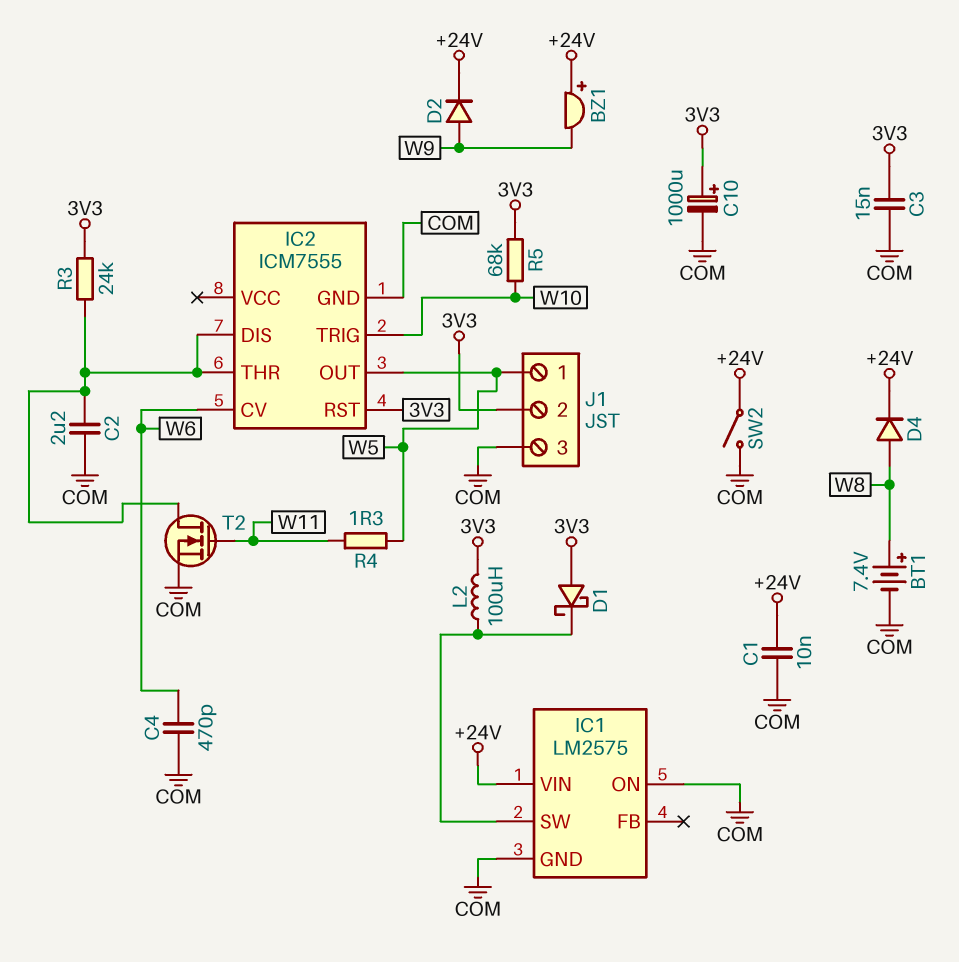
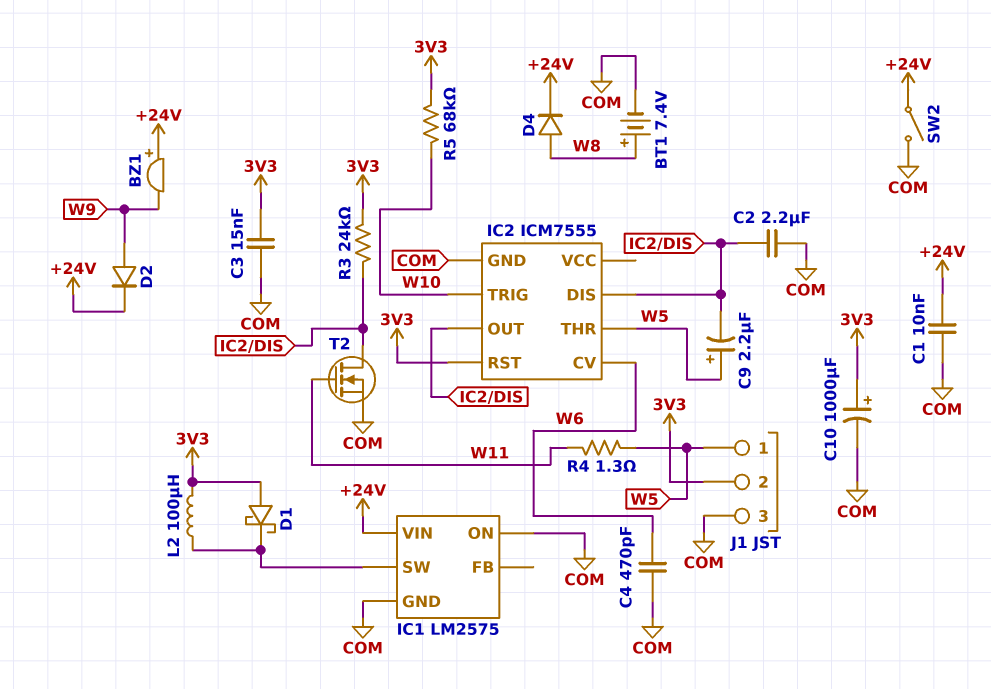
C9: none -> 2.2uF (plus W5, minus IC2/DIS)
IC2 pin OUT: W5 -> IC2/DIS
IC2 pin THR: IC2/DIS -> W5

